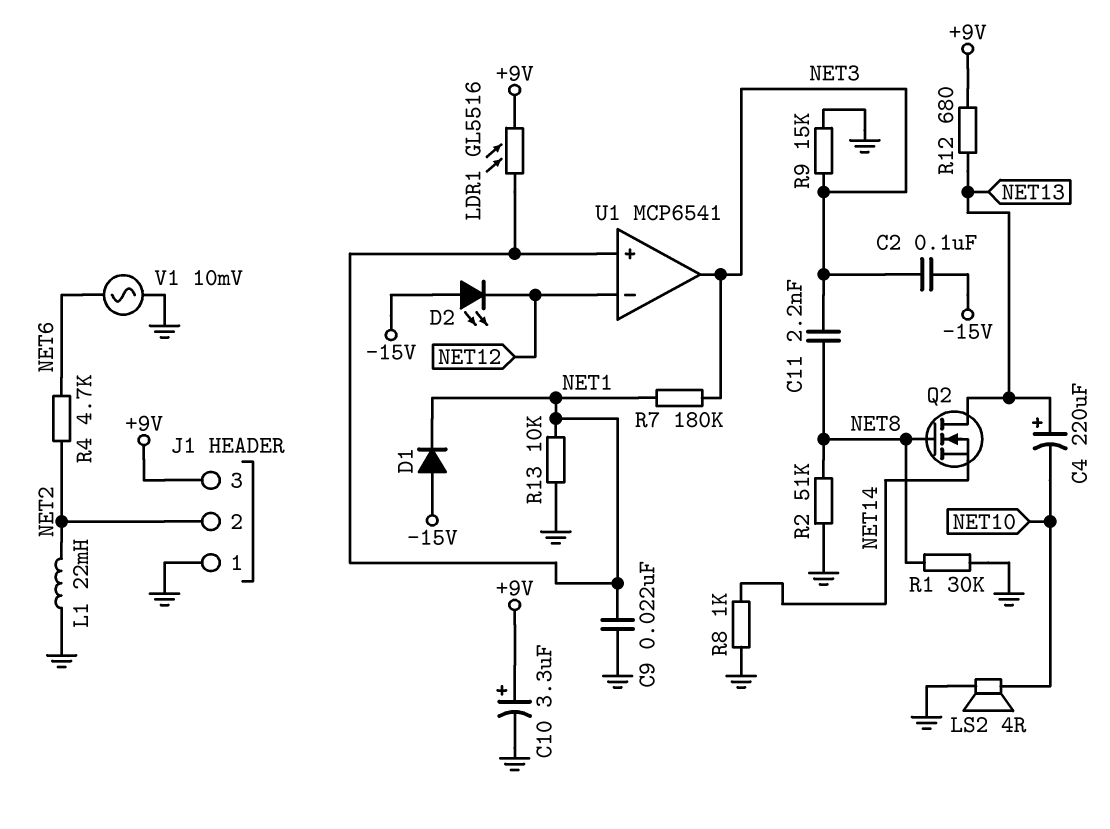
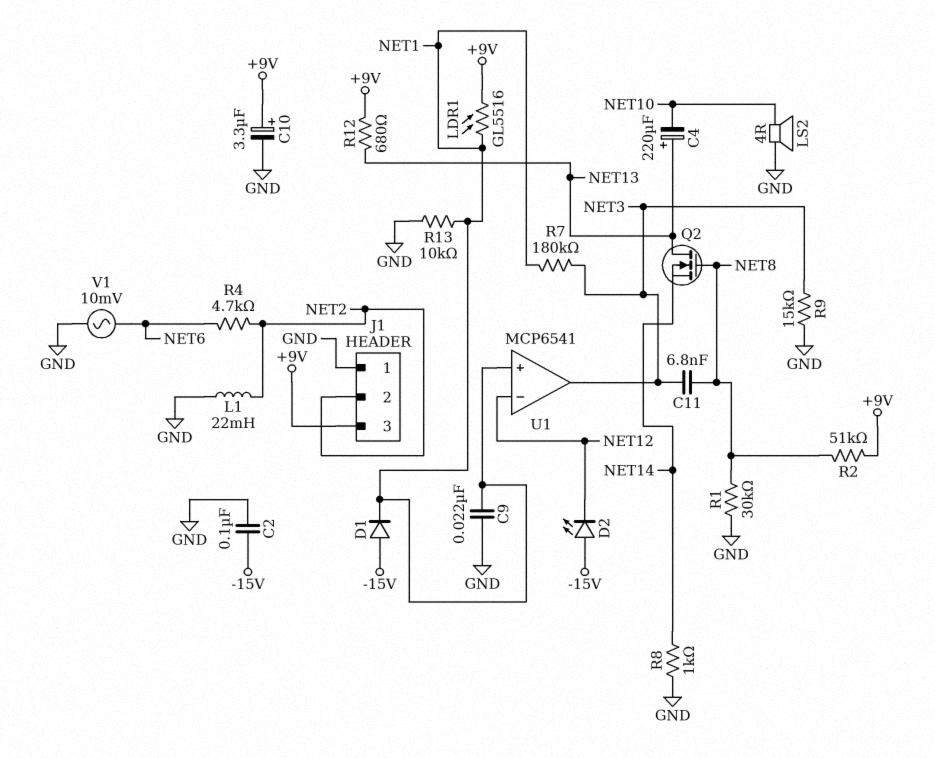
C2: 100nF (-15V, NET3) -> 100nF (-15V, GND)
C11: 2.2nF (NET3, NET8) -> 6.8nF (NET3, NET8)
R2: 51k (GND, NET8) -> 51k (+9V, NET8)

